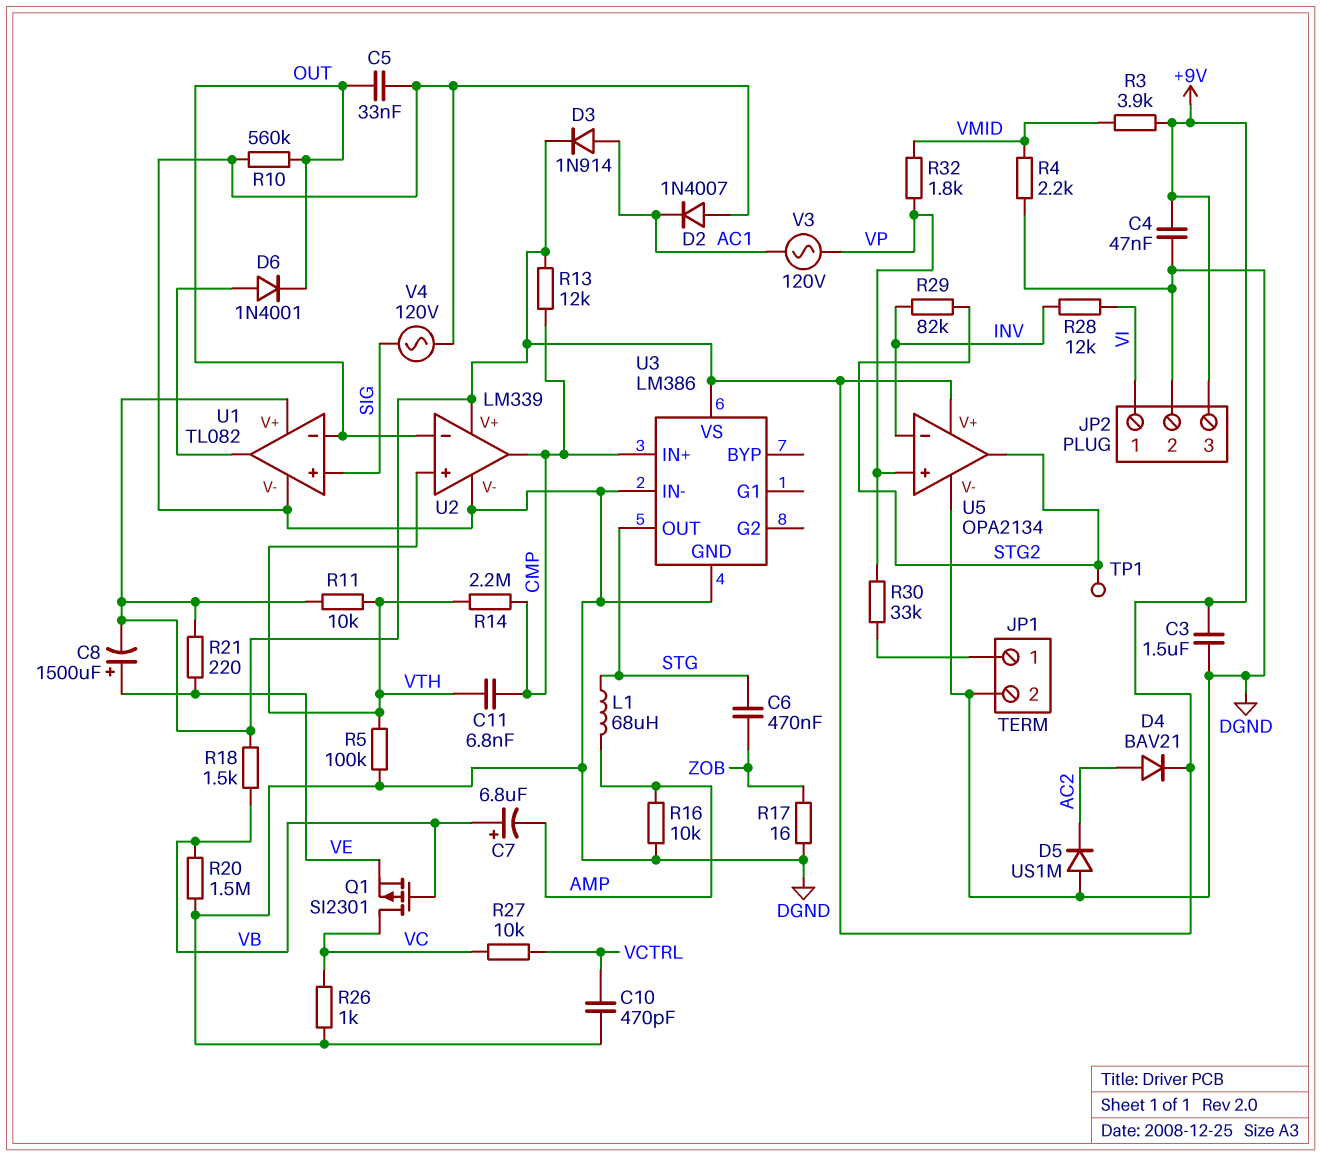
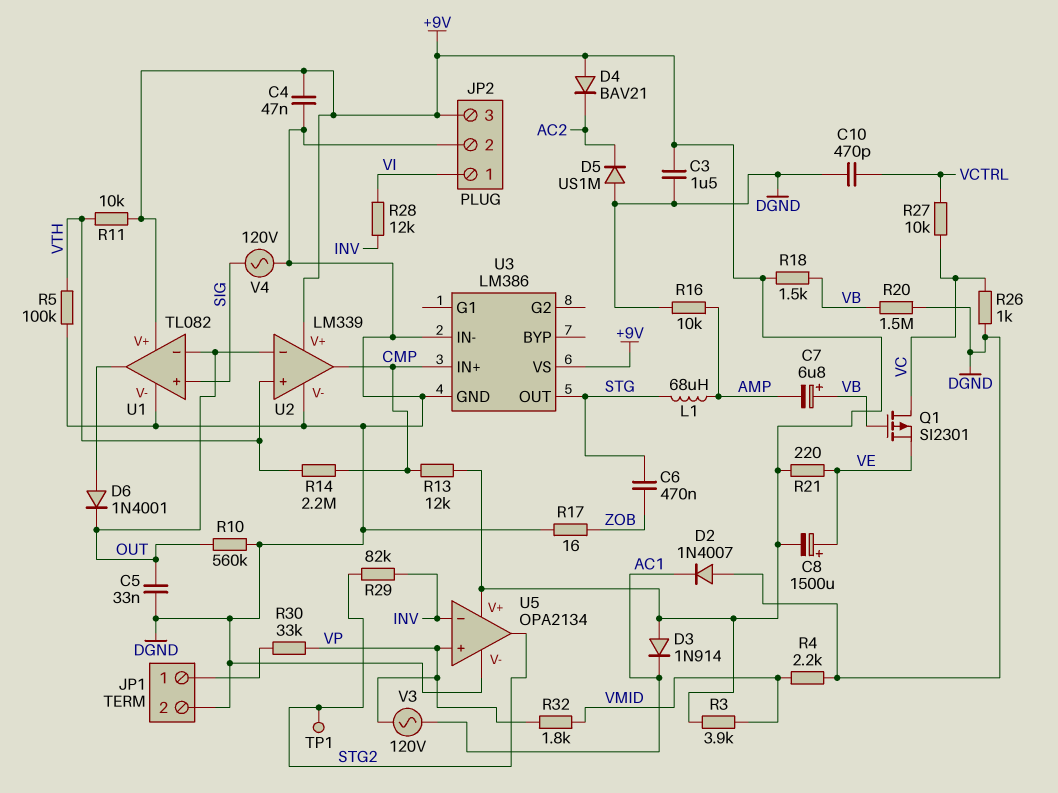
C11: 6.8nF (CMP, VTH) -> none
D3: diode 1N914 (A AC1, K +9V) -> diode 1N914 (A +9V, K AC1)
D4: diode BAV21 (A AC2, K +9V) -> diode BAV21 (A +9V, K AC2)

